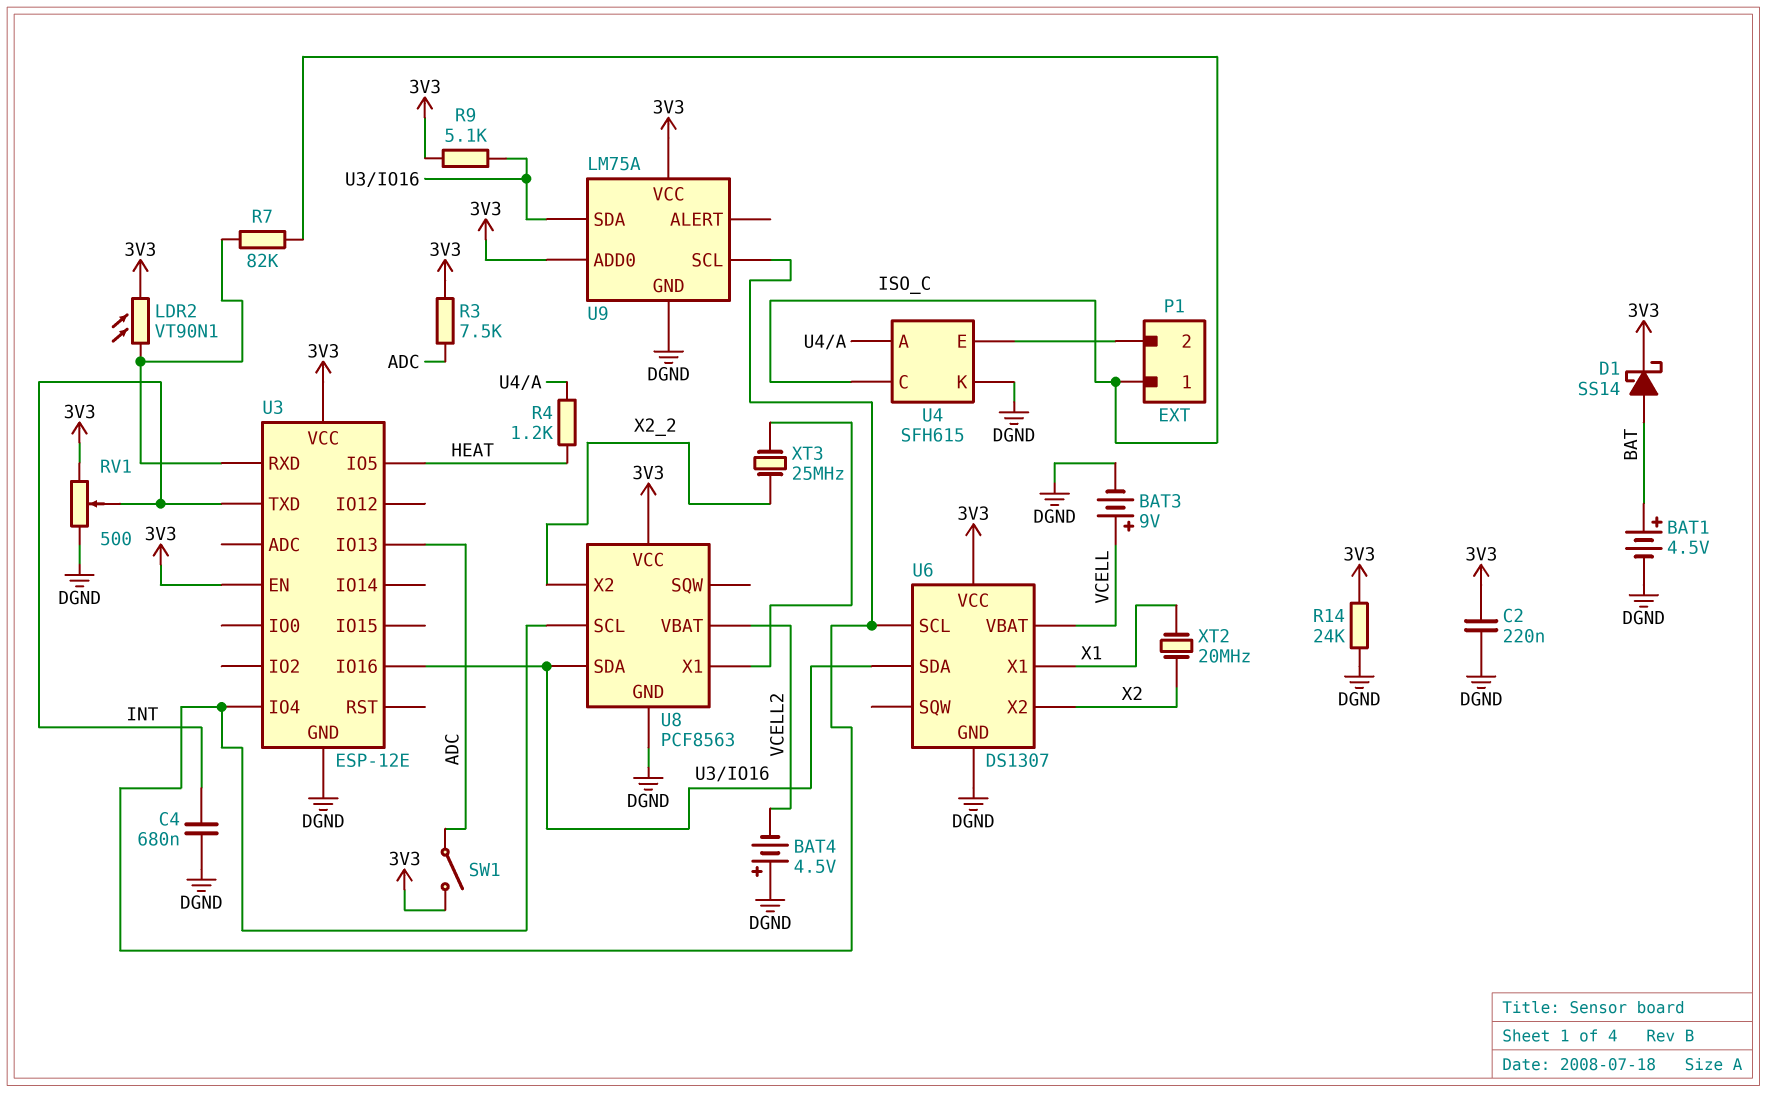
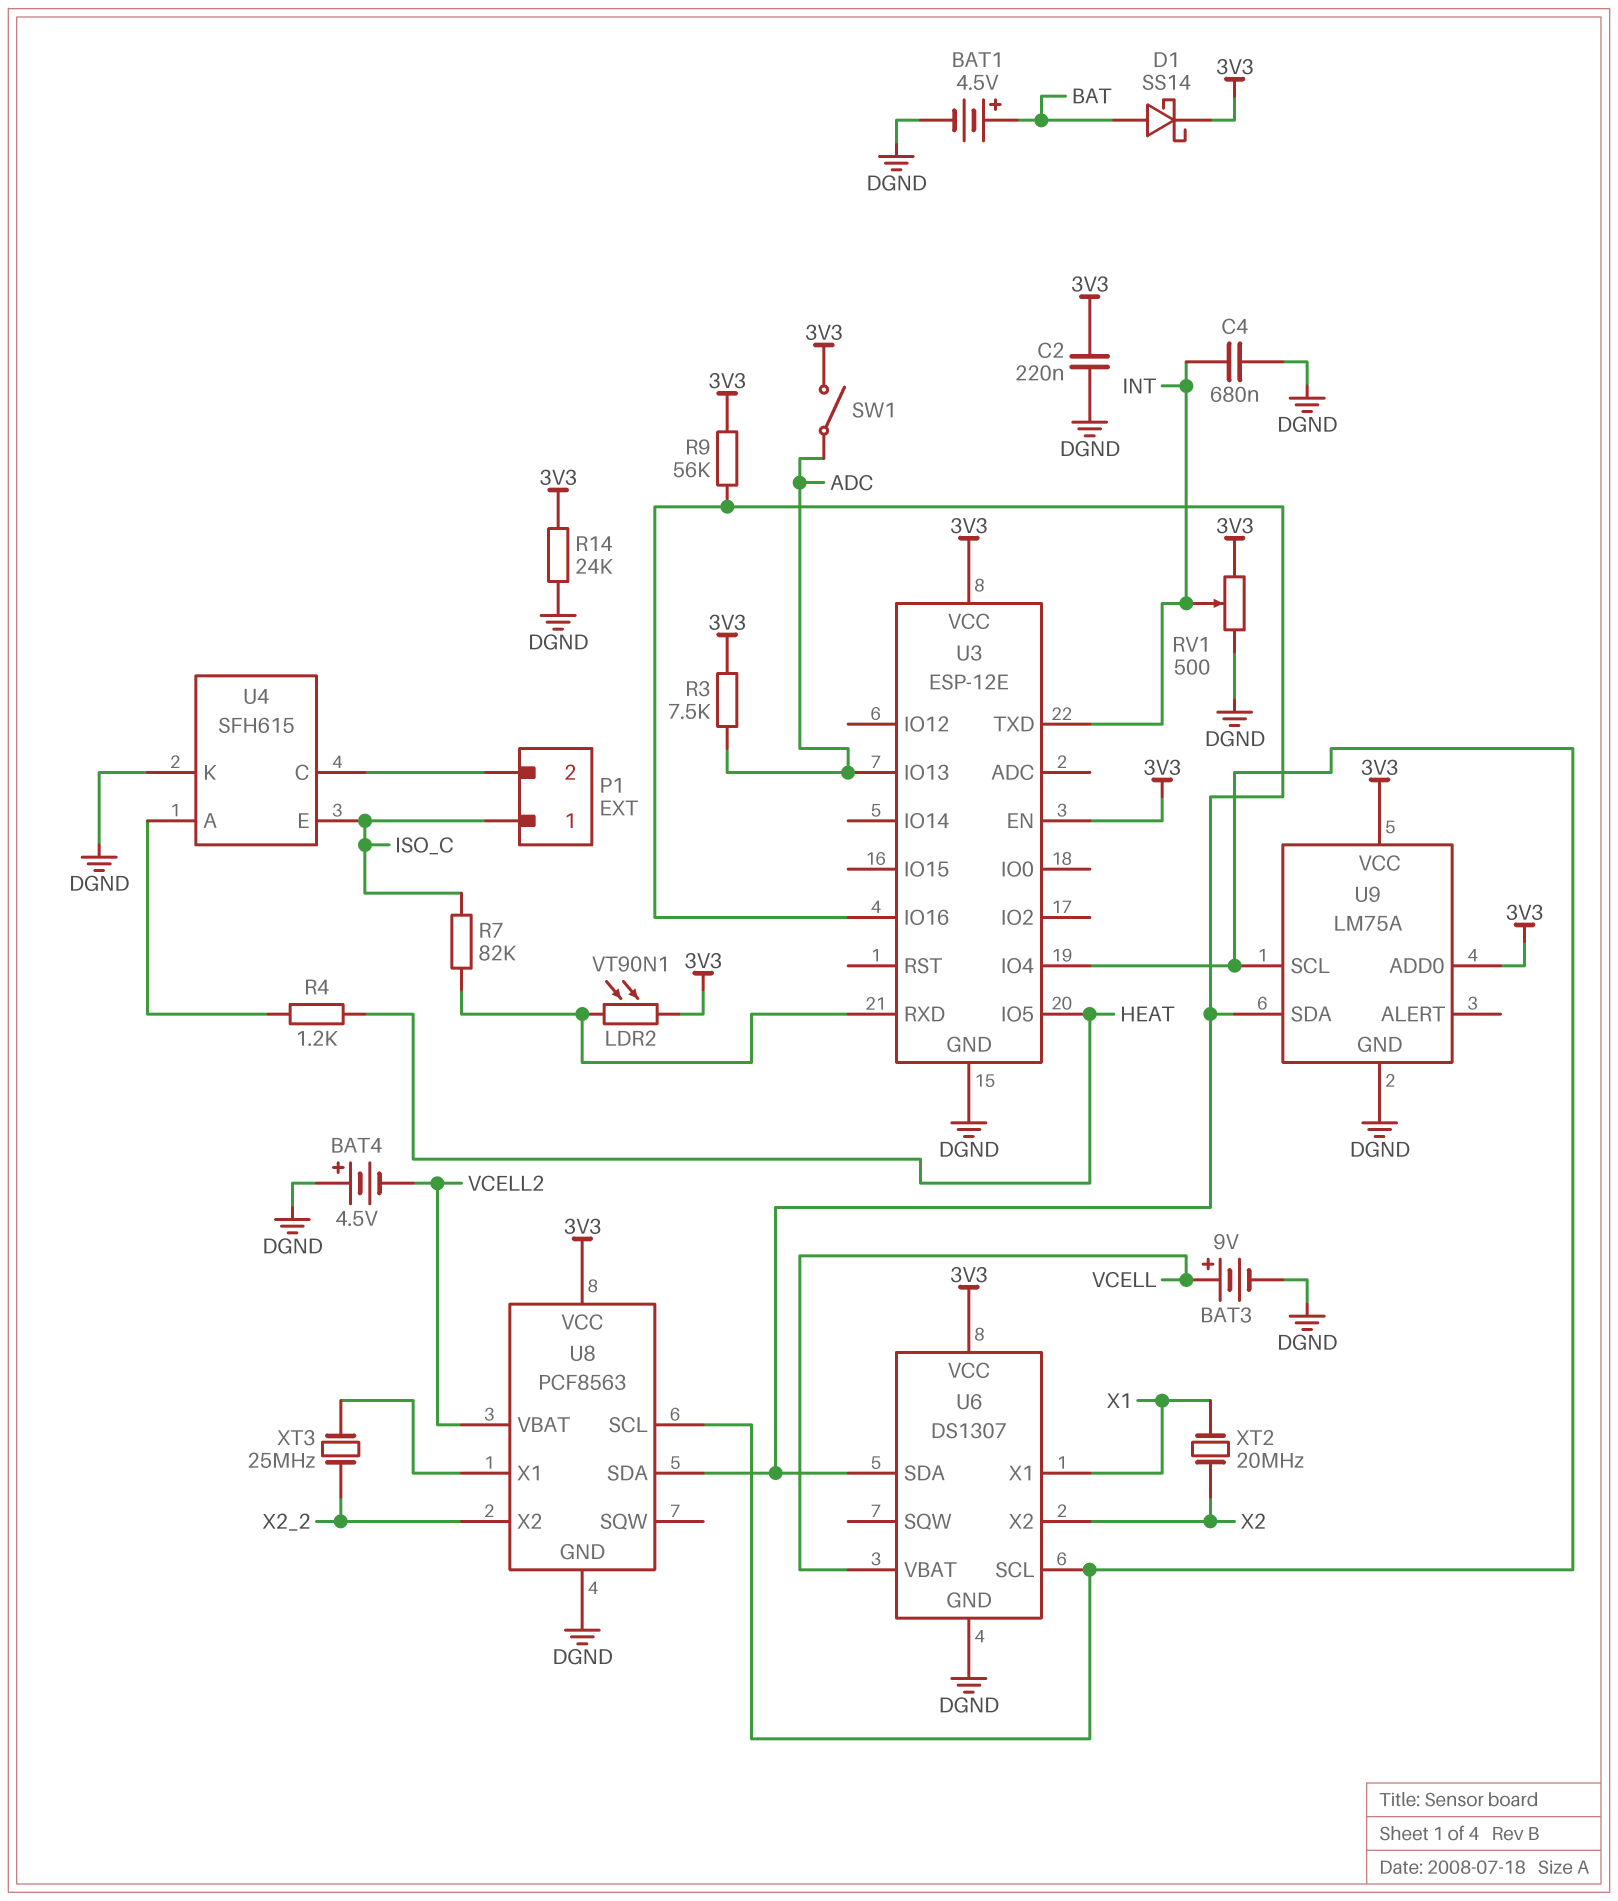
R9: 5.1k (3V3, U3/IO16) -> 56k (3V3, U3/IO16)
U4 pin C: ISO_C -> P1/2
U4 pin E: P1/2 -> ISO_C

